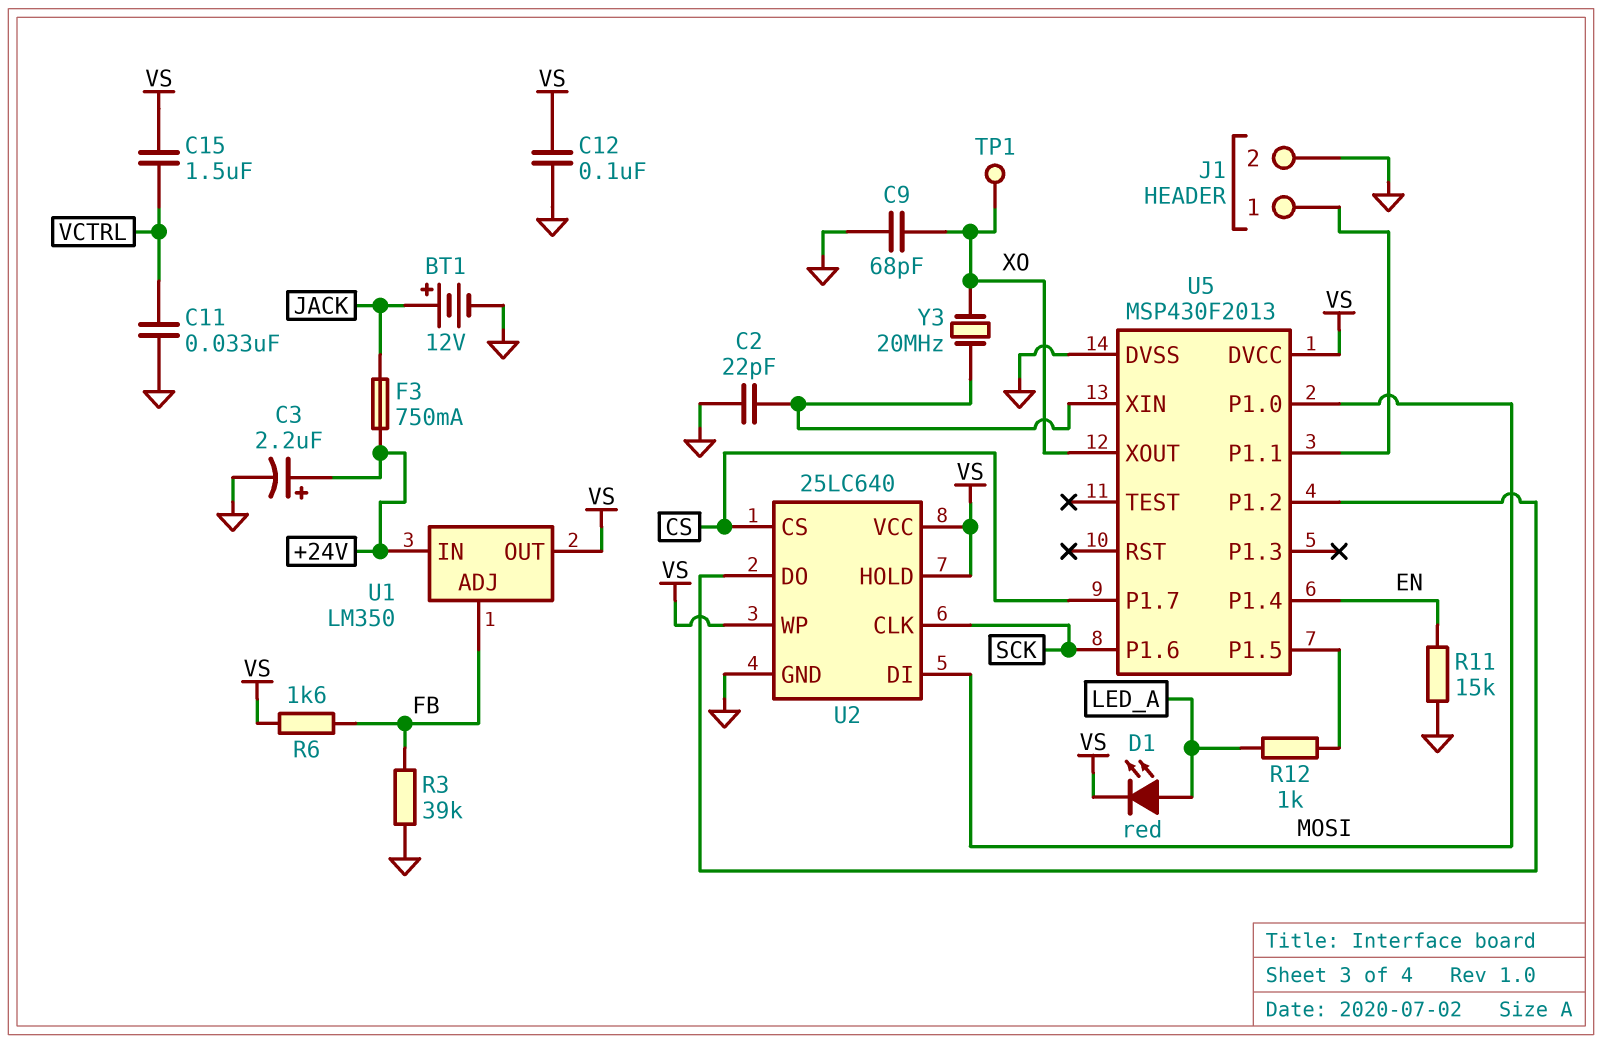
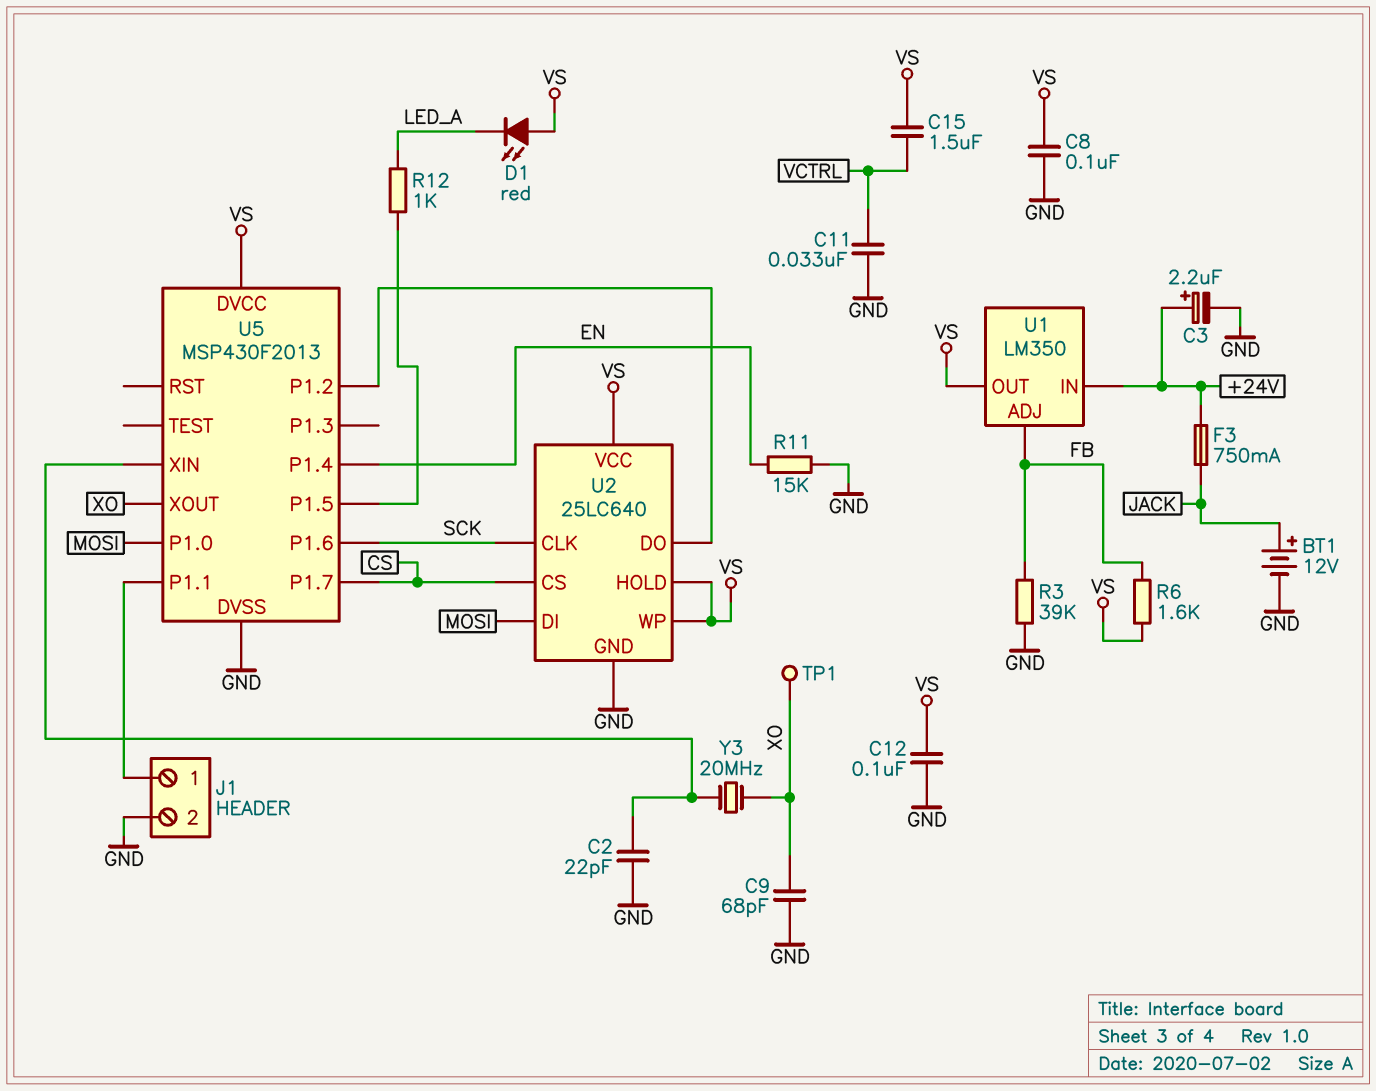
C8: none -> 100nF (GND, VS)
D1: LED red (A LED_A, K VS) -> LED red (A VS, K LED_A)

